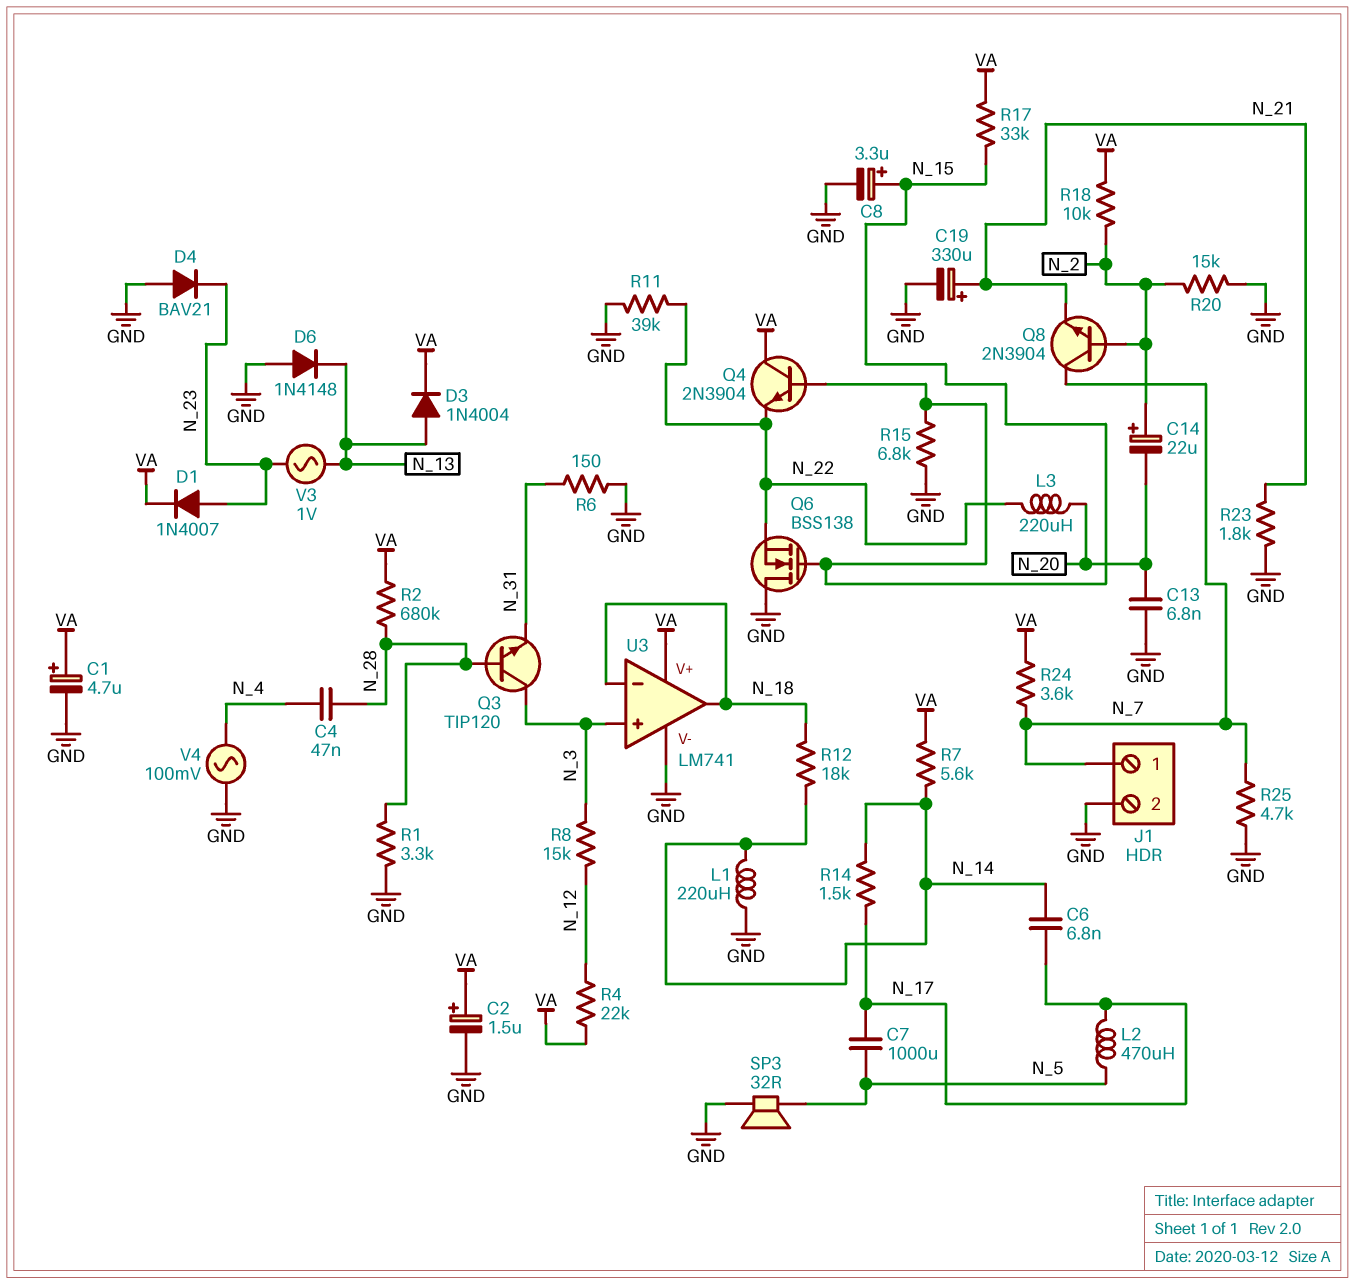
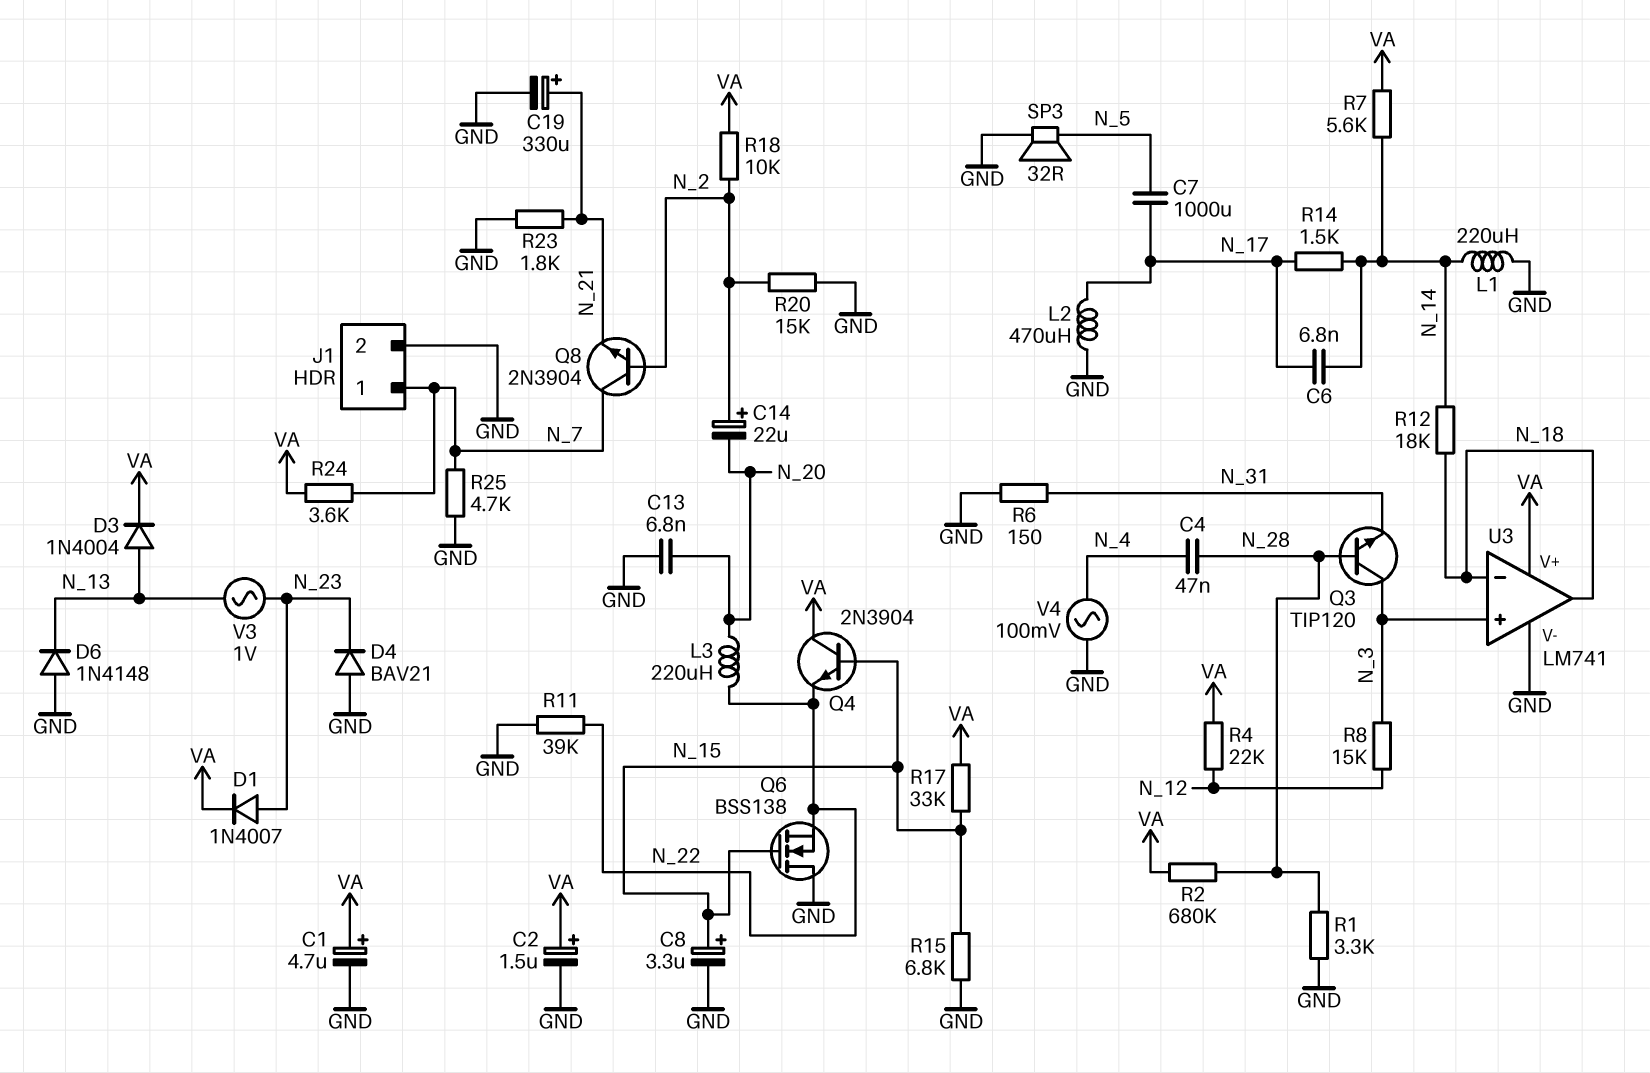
L2: 470uH (N_5, N_17) -> 470uH (GND, N_17)

